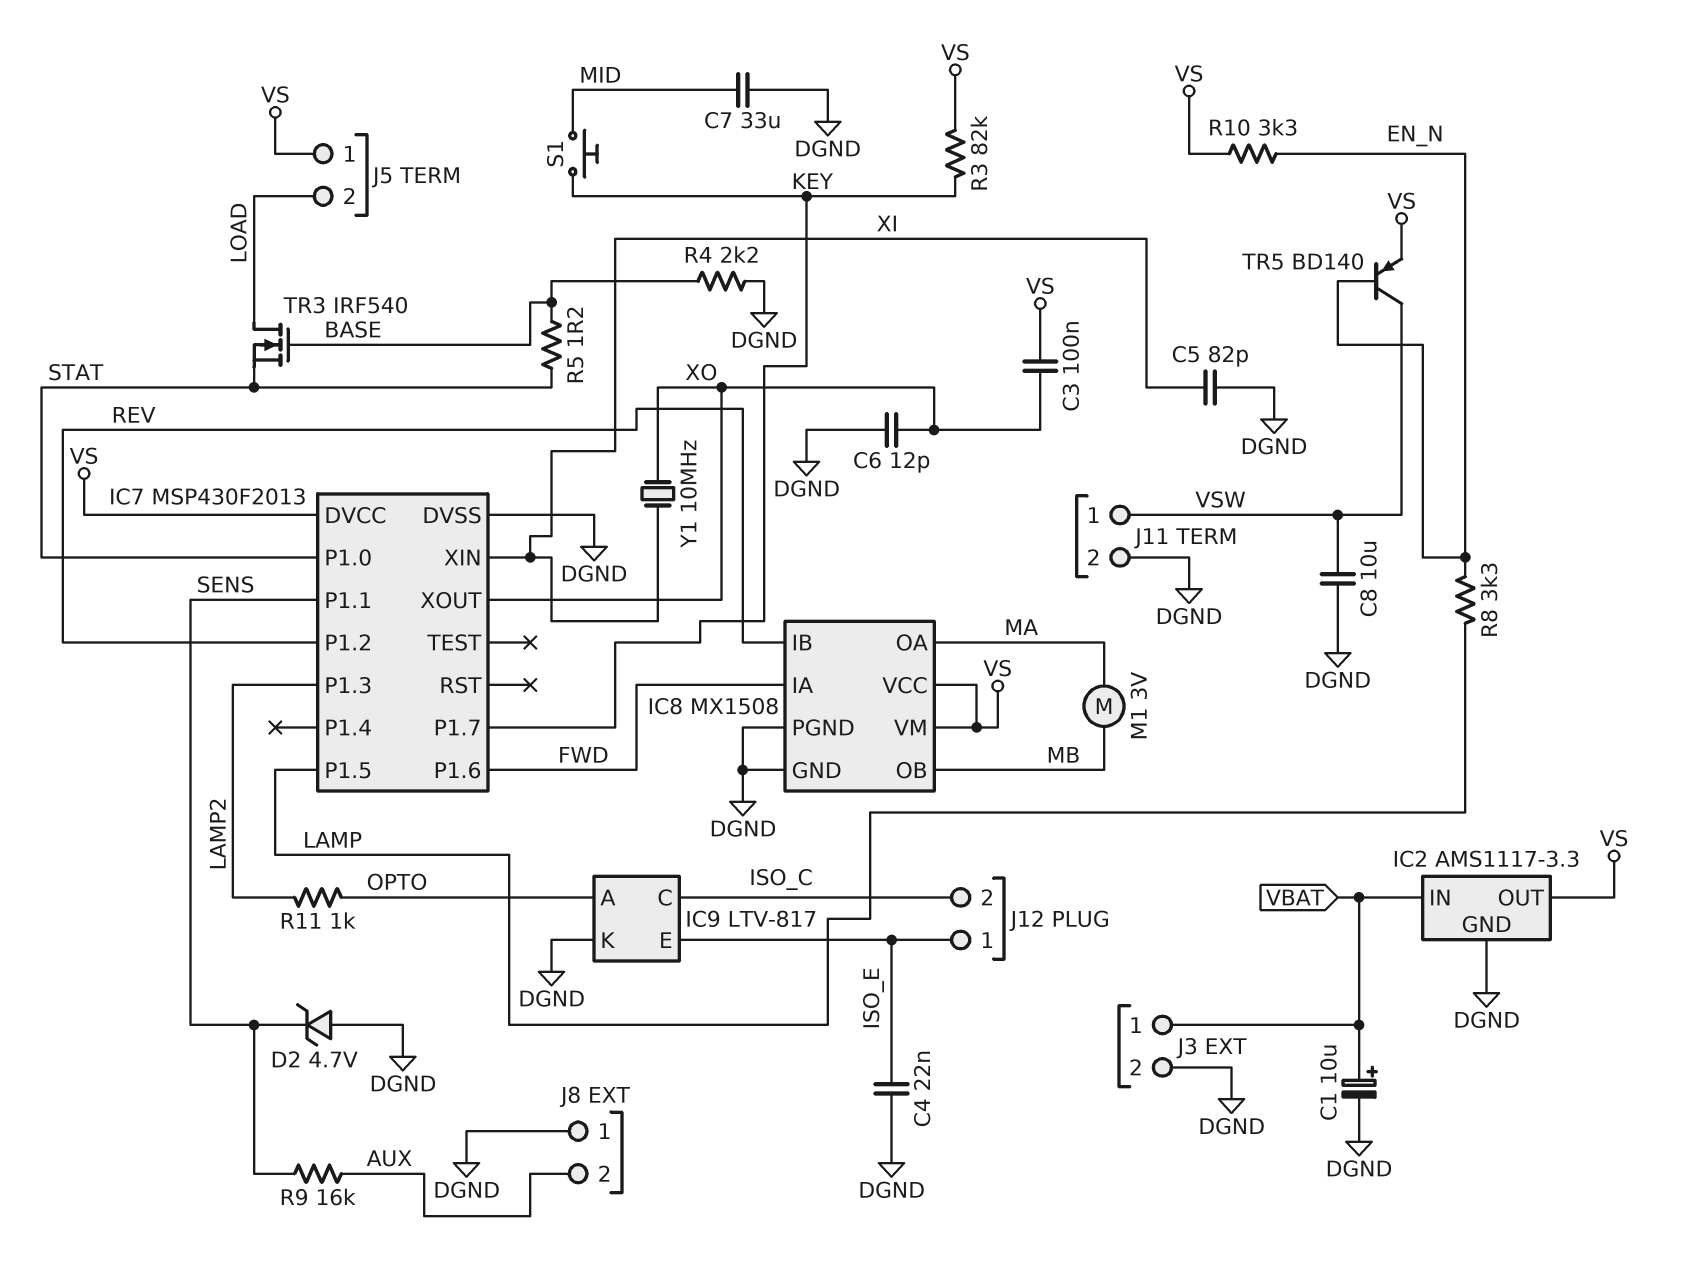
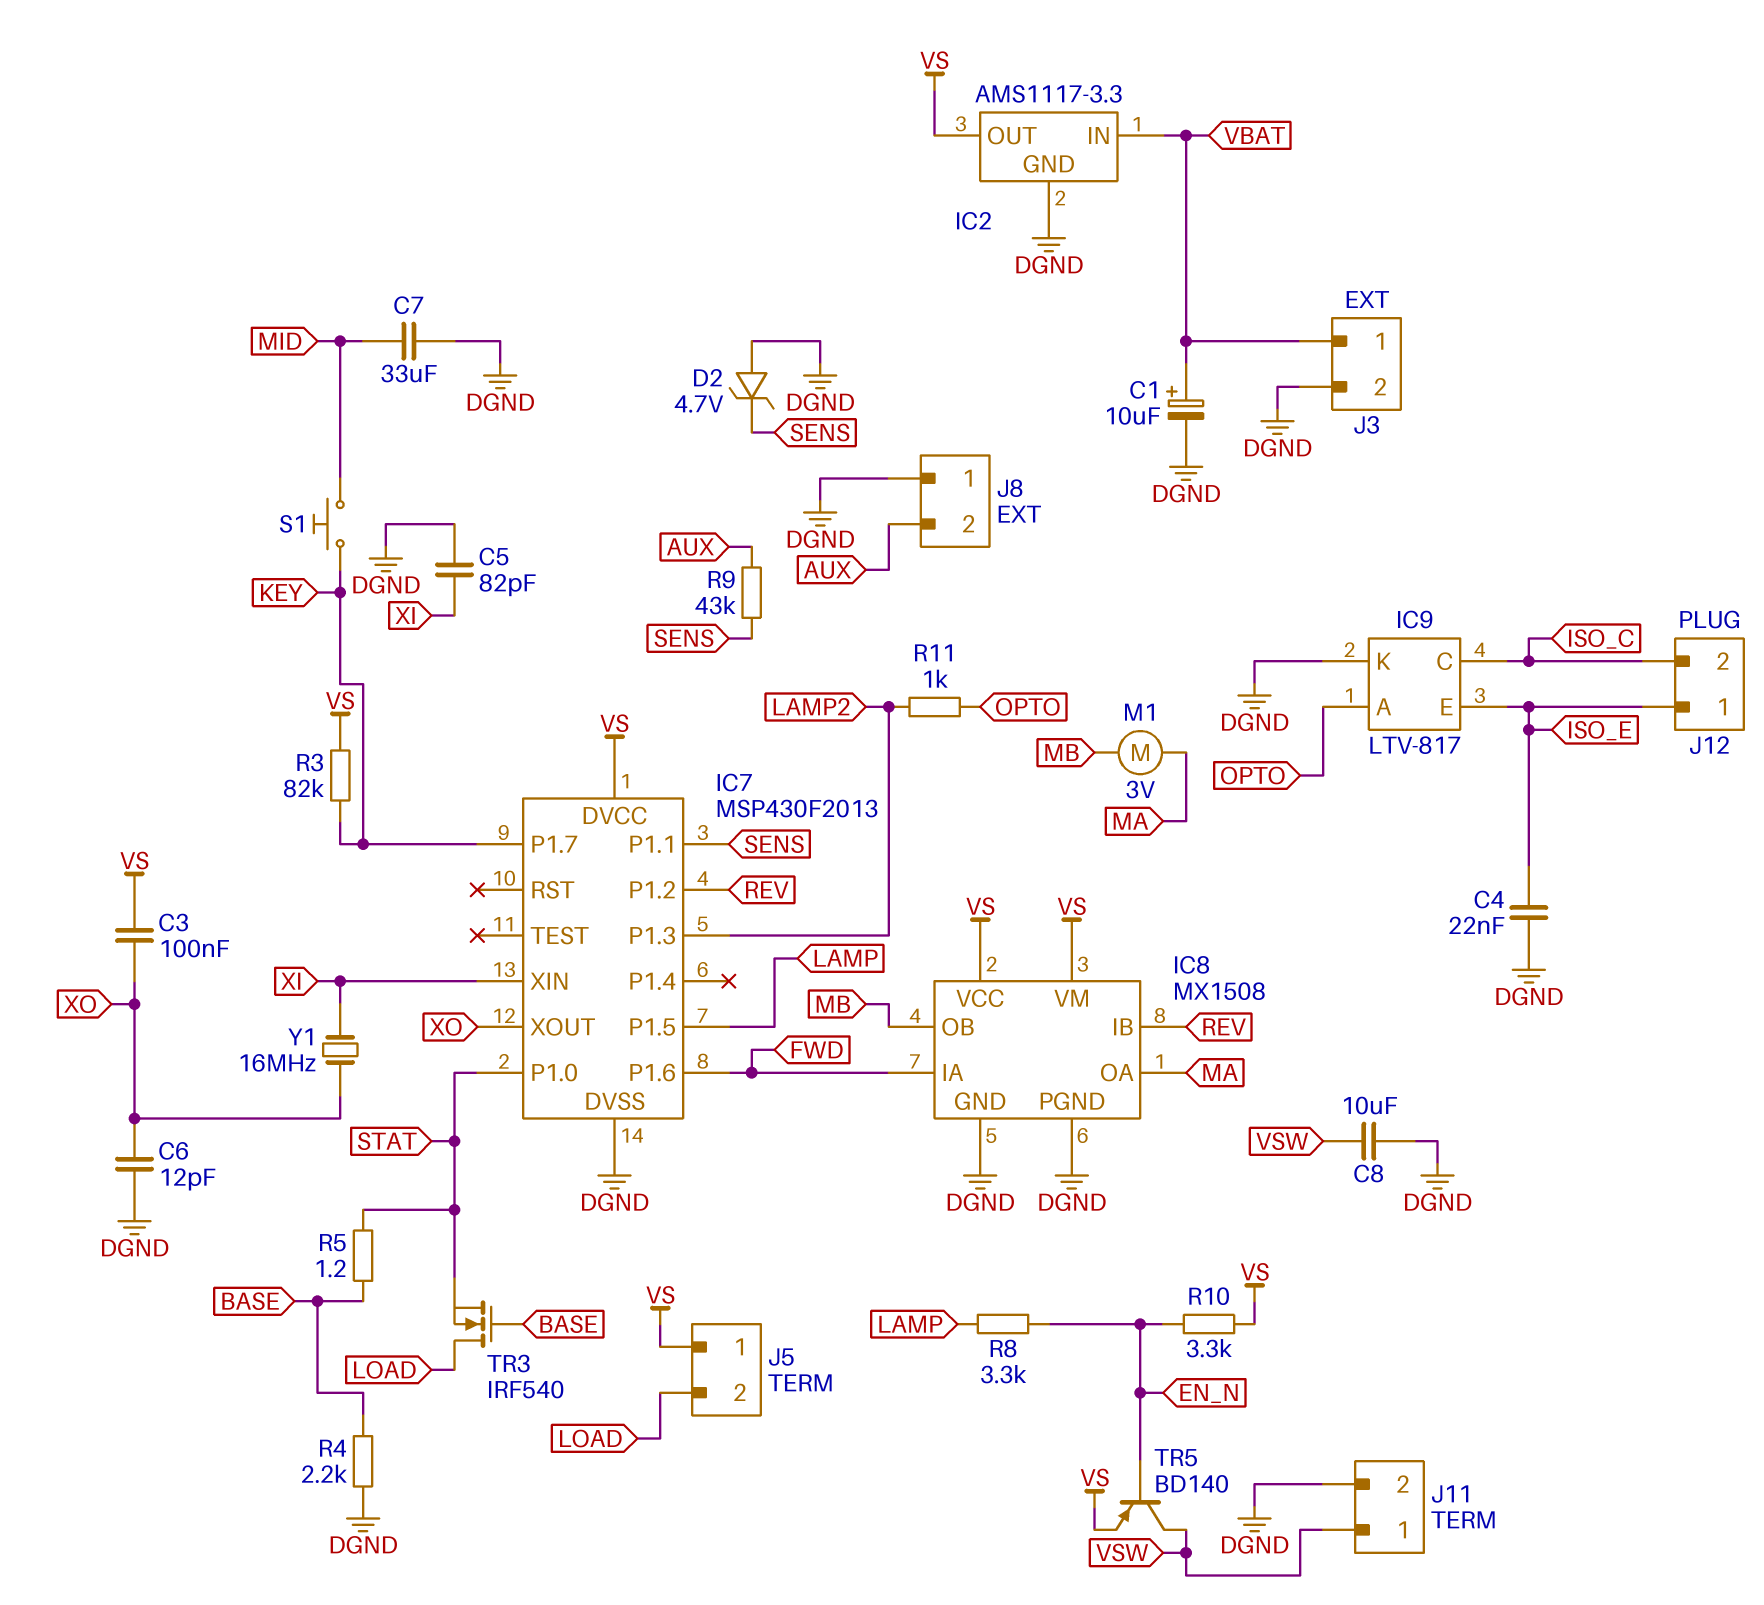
R9: 16k (AUX, SENS) -> 43k (AUX, SENS)
Y1: 10MHz (XI, XO) -> 16MHz (XI, XO)

